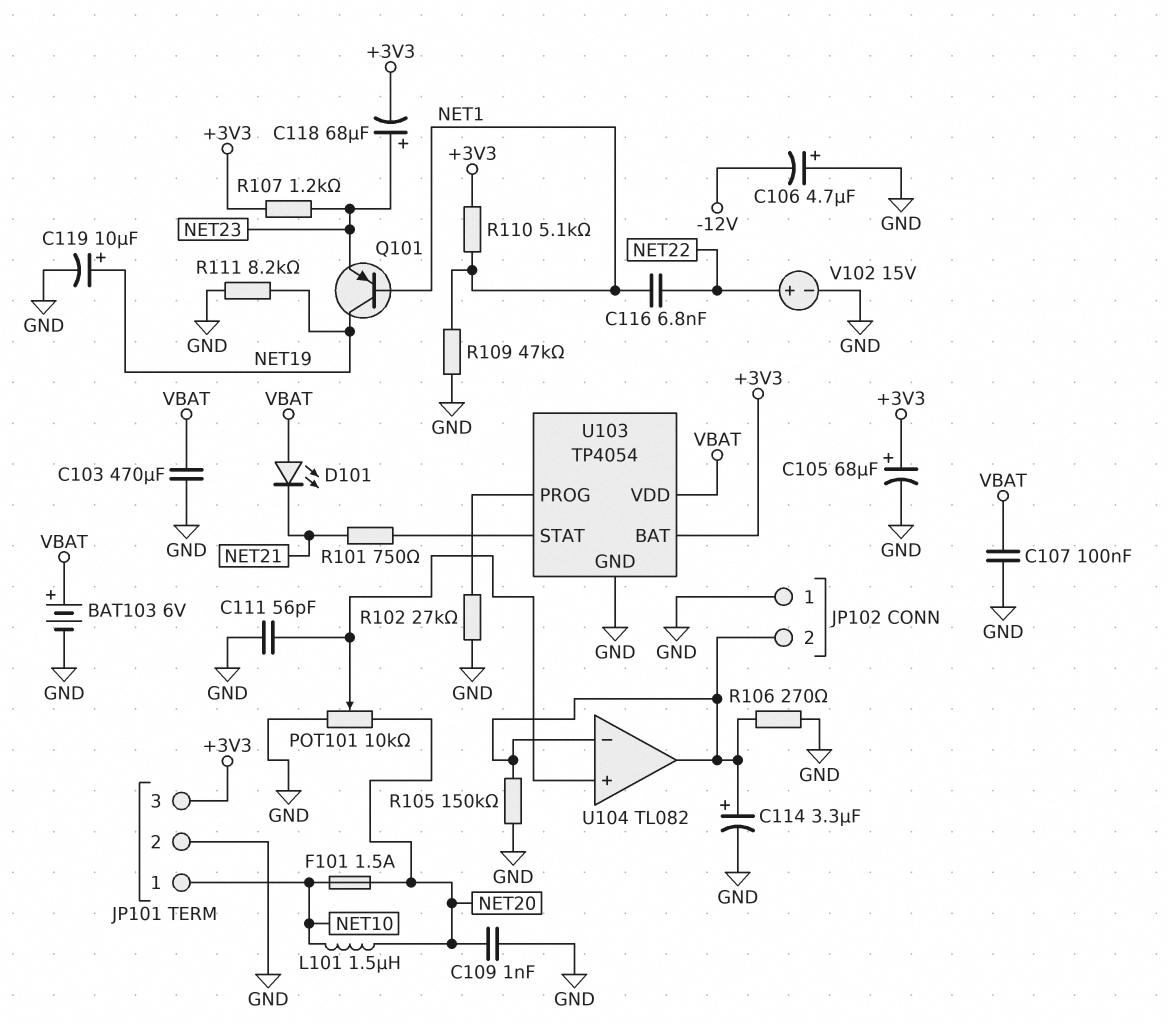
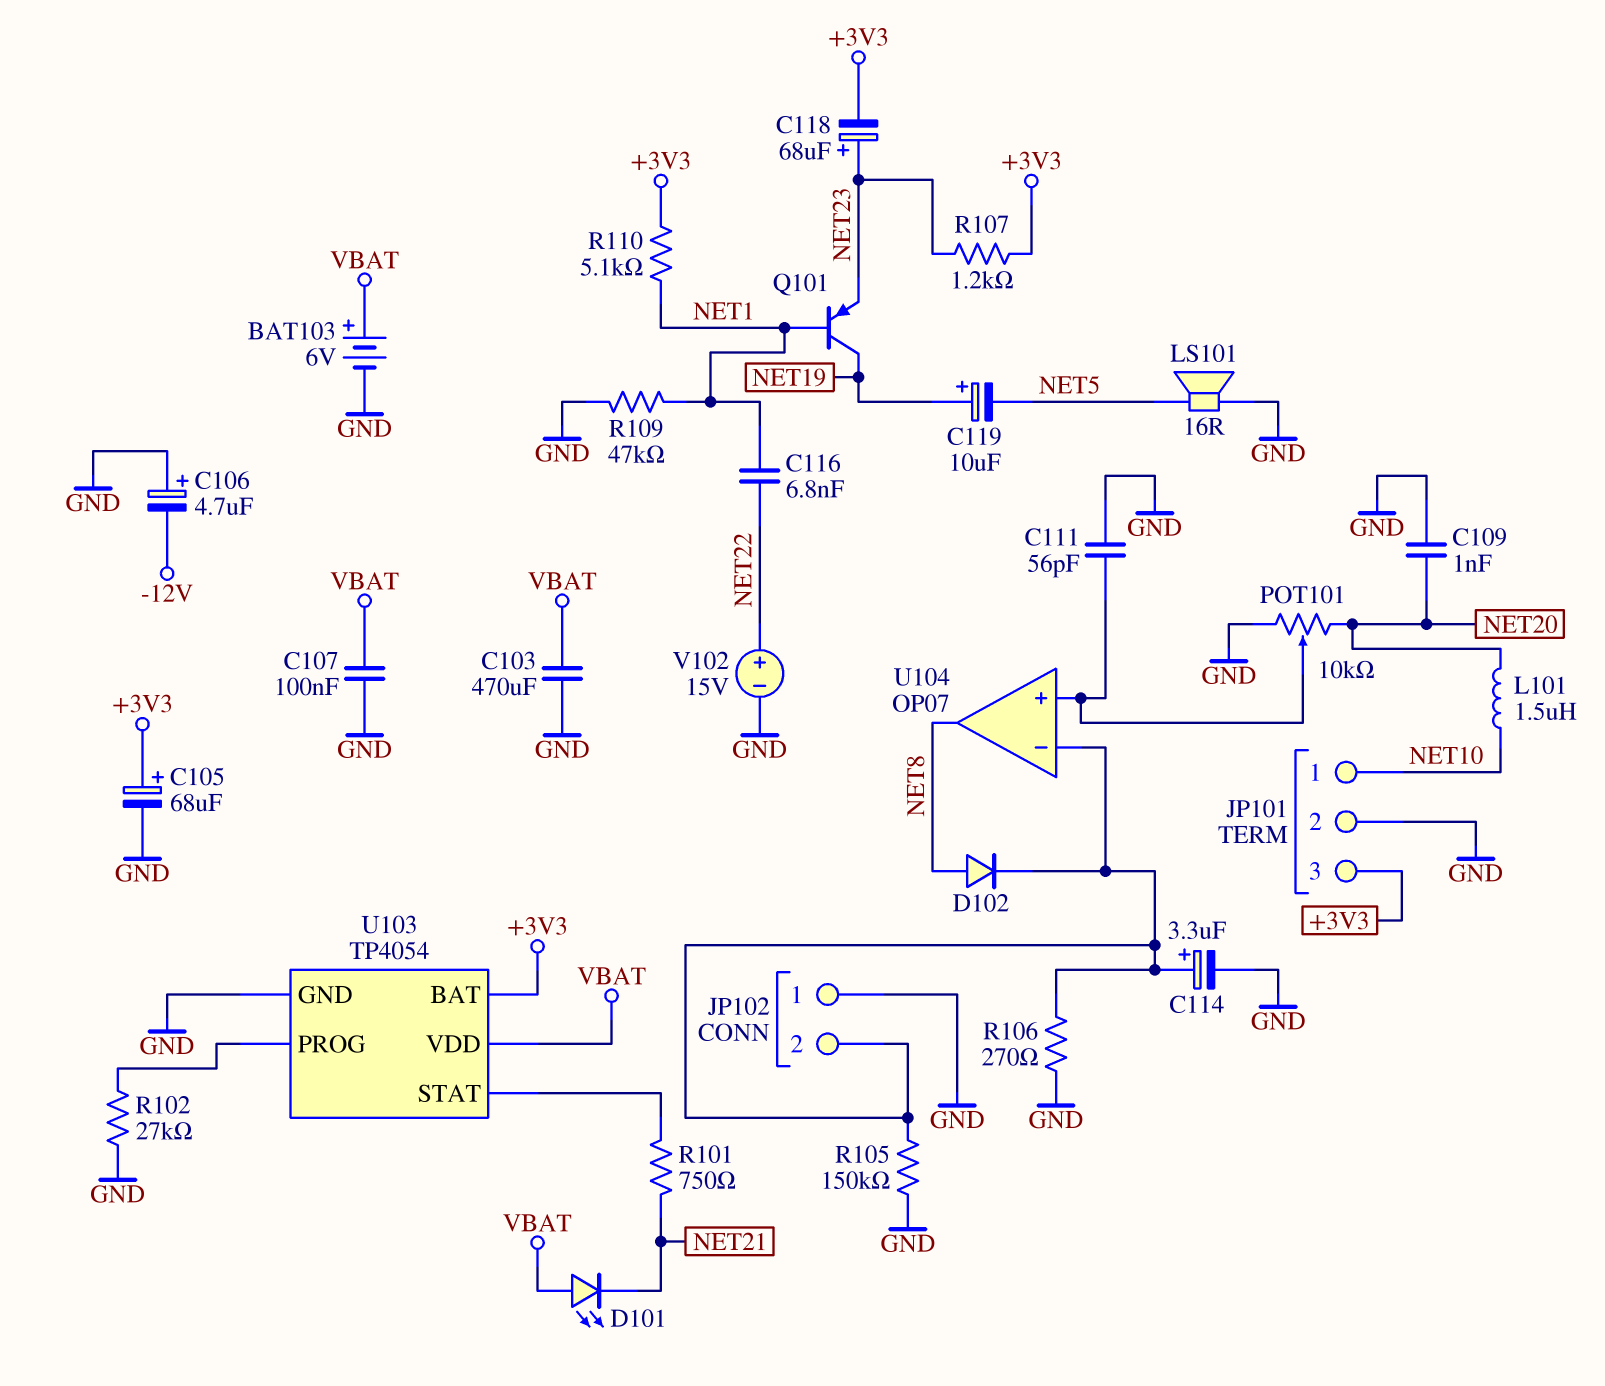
C119: 10uF (plus NET19, minus GND) -> 10uF (plus NET19, minus NET5)
D102: none -> diode (A NET8, K JP102/2)
F101: 1.5A (NET10, NET20) -> none
LS101: none -> speaker 16R (GND, NET5)
R111: 8.2k (GND, NET19) -> none
U104: TL082 -> OP07
U104 pin out: JP102/2 -> NET8

